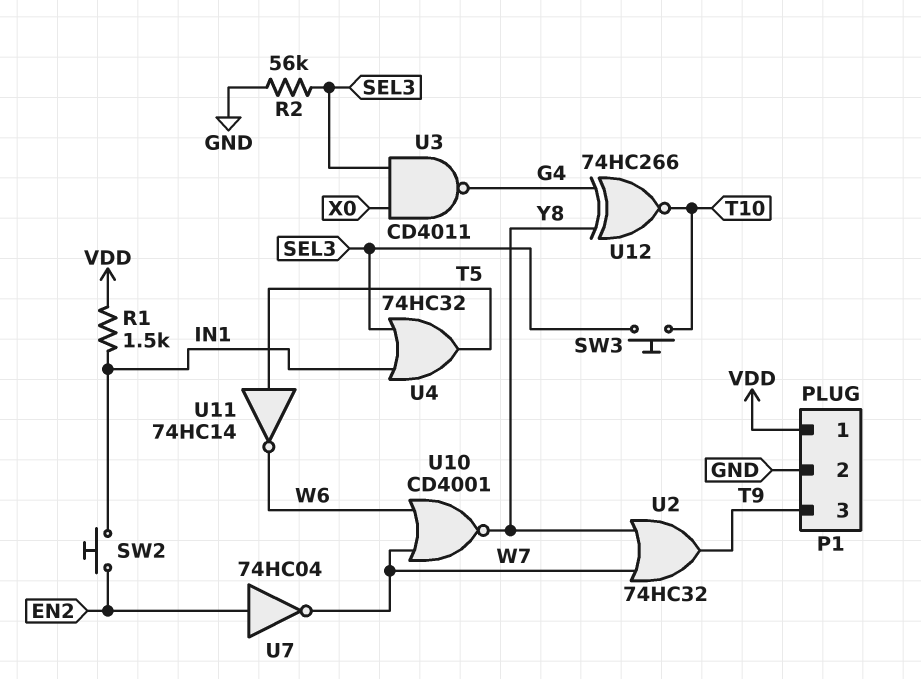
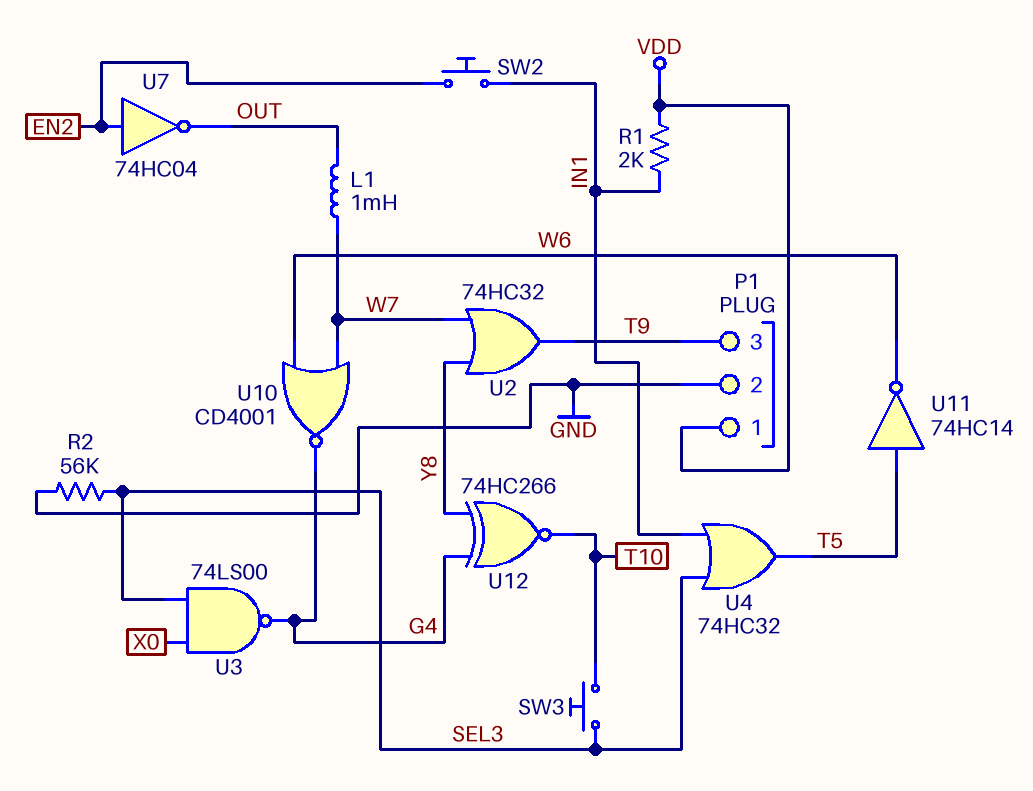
L1: none -> 1mH (OUT, W7)
R1: 1.5k (IN1, VDD) -> 2k (IN1, VDD)
U3: NAND CD4011 (in SEL3, in X0, out G4) -> NAND 74LS00 (in SEL3, in X0, out G4)
U7: NOT 74HC04 (in EN2, out W7) -> NOT 74HC04 (in EN2, out OUT)
U10: NOR CD4001 (in W6, in W7, out Y8) -> NOR CD4001 (in W6, in W7, out G4)

